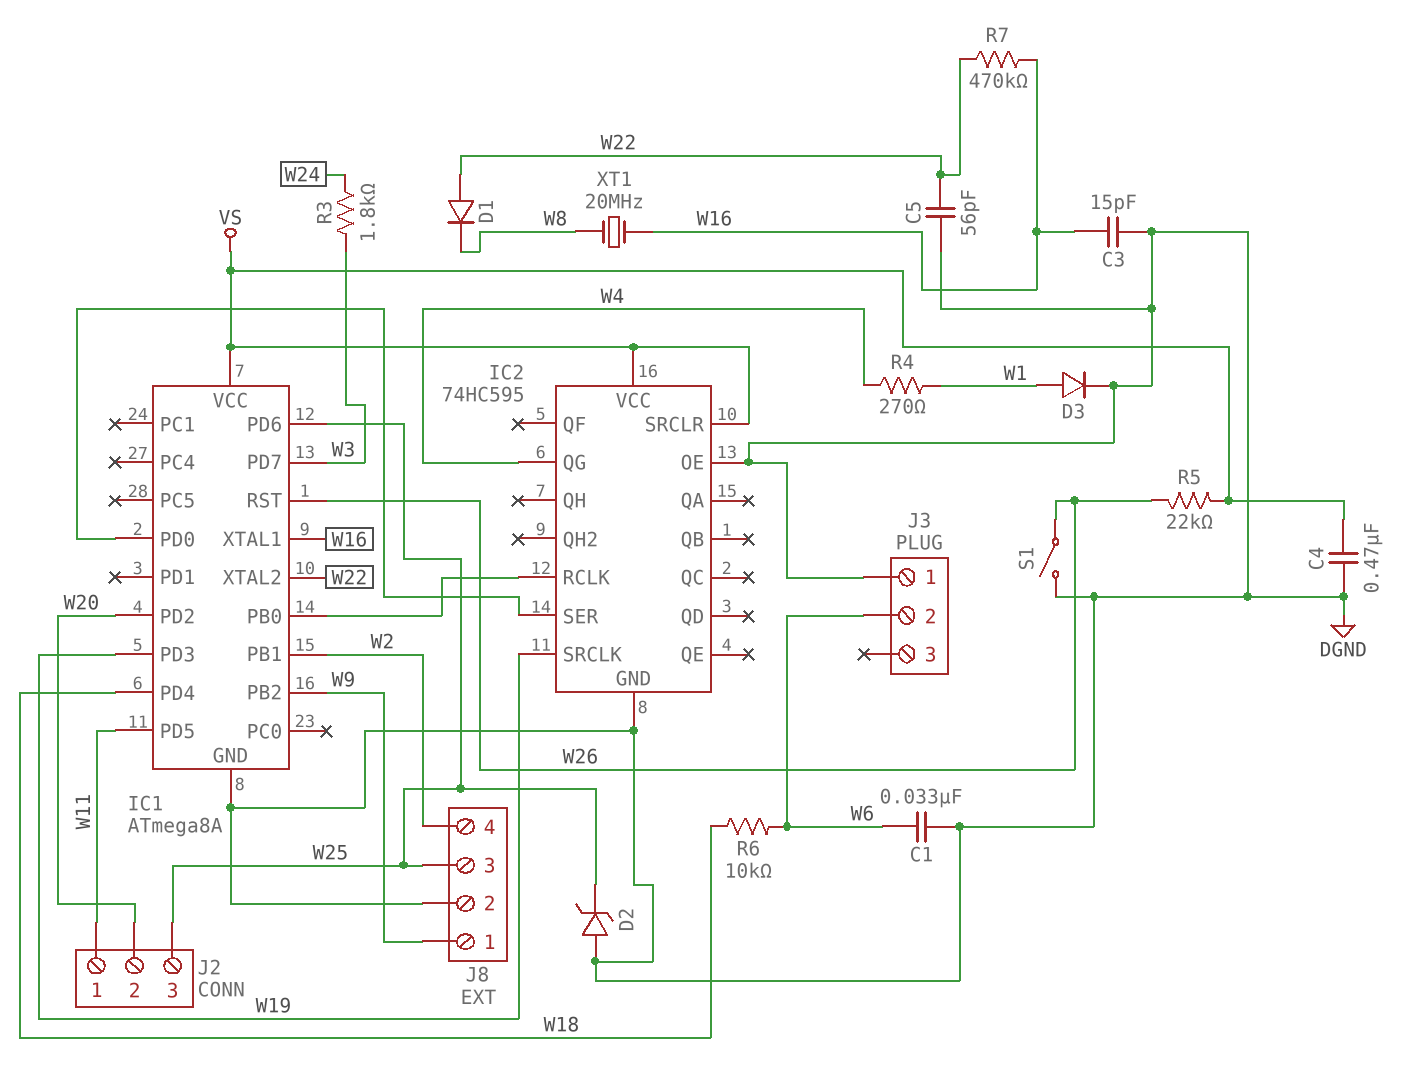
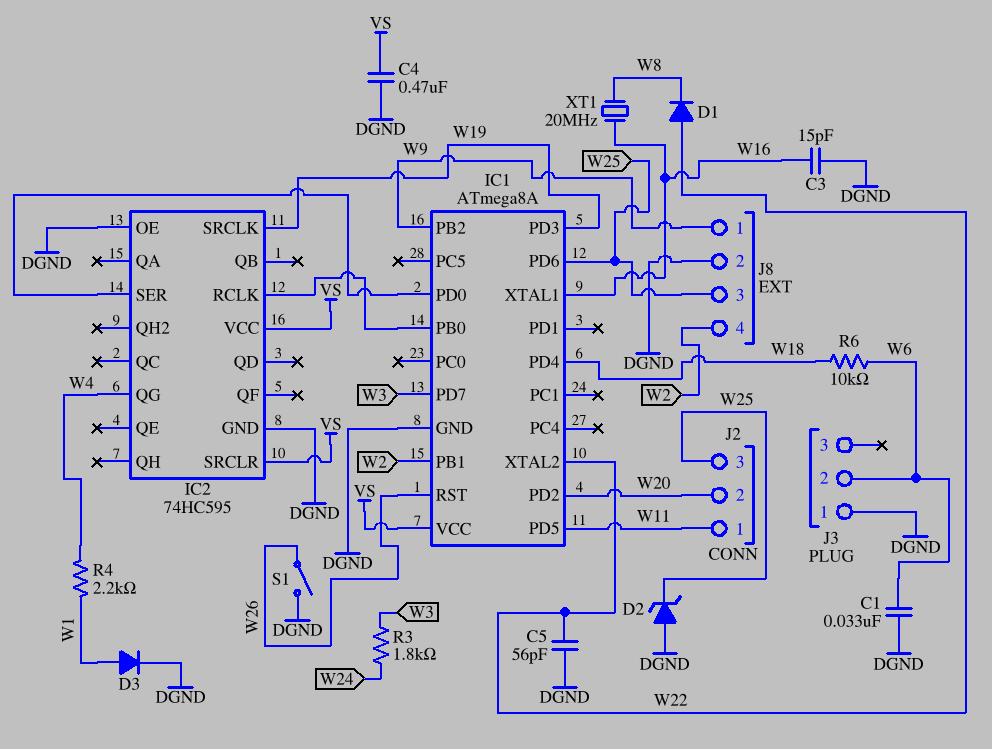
R4: 270 (W1, W4) -> 2.2k (W1, W4)
R5: 22k (VS, W26) -> none
R7: 470k (W16, W22) -> none

